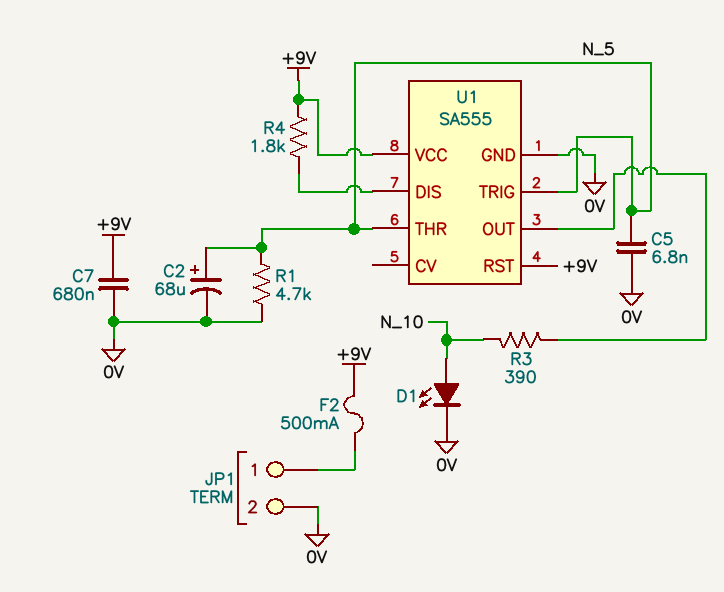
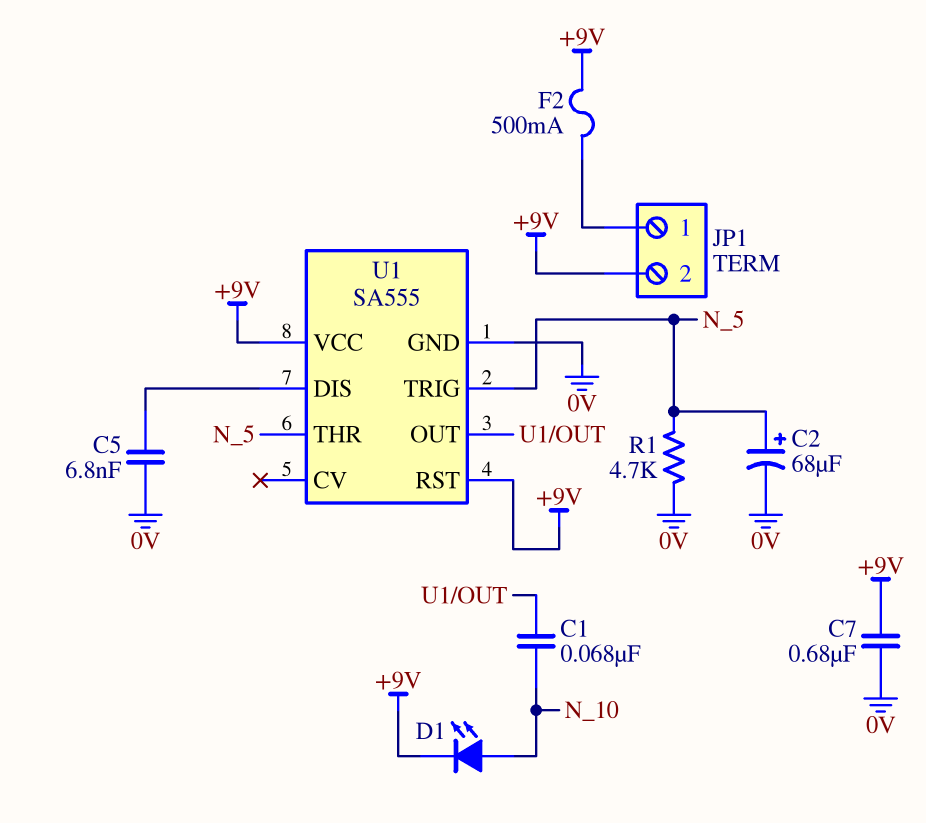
C1: none -> 68nF (N_10, U1/OUT)
C5: 6.8nF (0V, N_5) -> 6.8nF (0V, U1/DIS)
D1: LED (A N_10, K 0V) -> LED (A N_10, K +9V)
JP1 pin 2: 0V -> +9V
R3: 390 (N_10, U1/OUT) -> none
R4: 1.8k (+9V, U1/DIS) -> none

